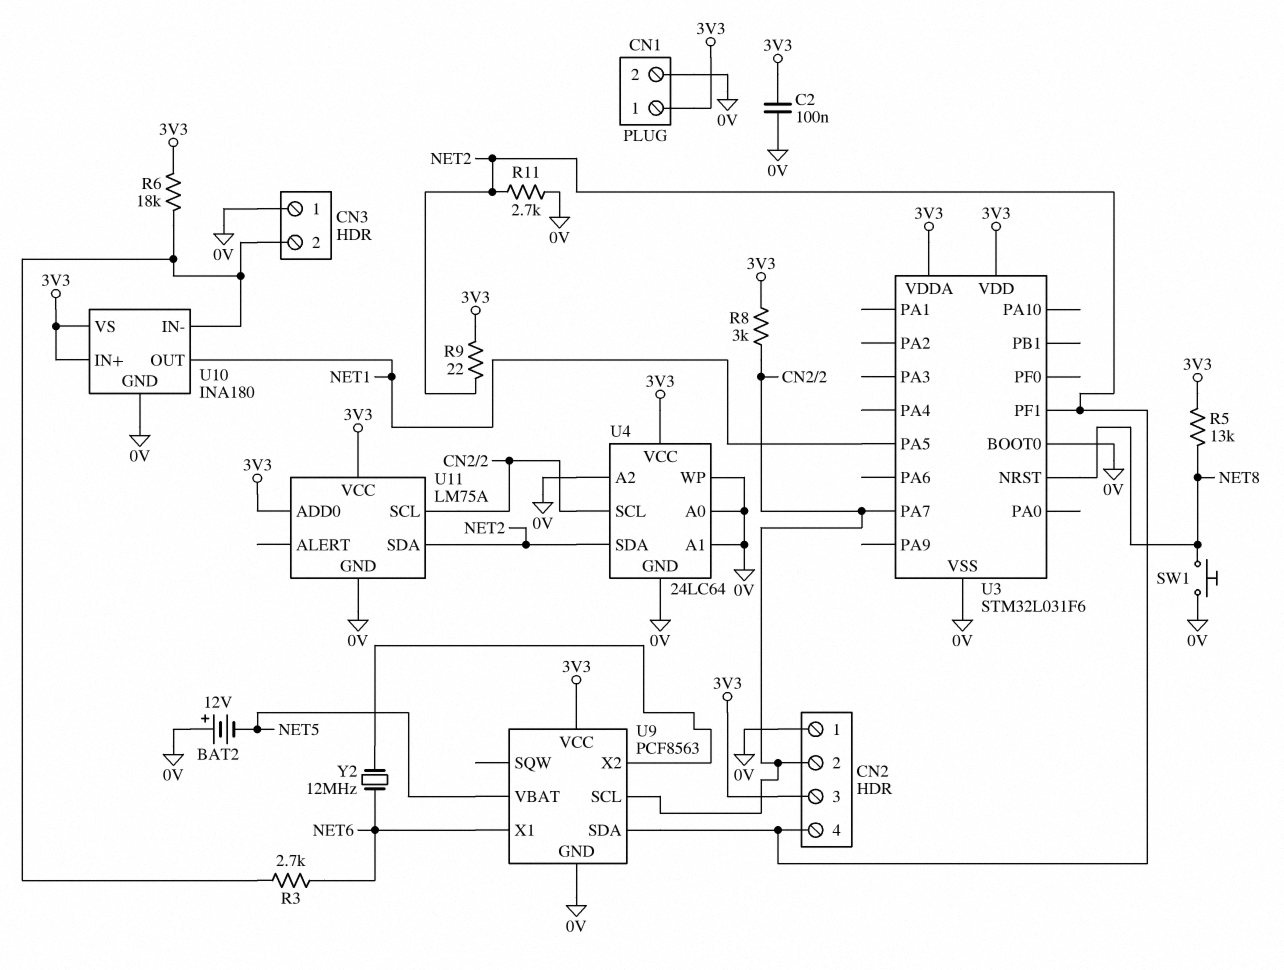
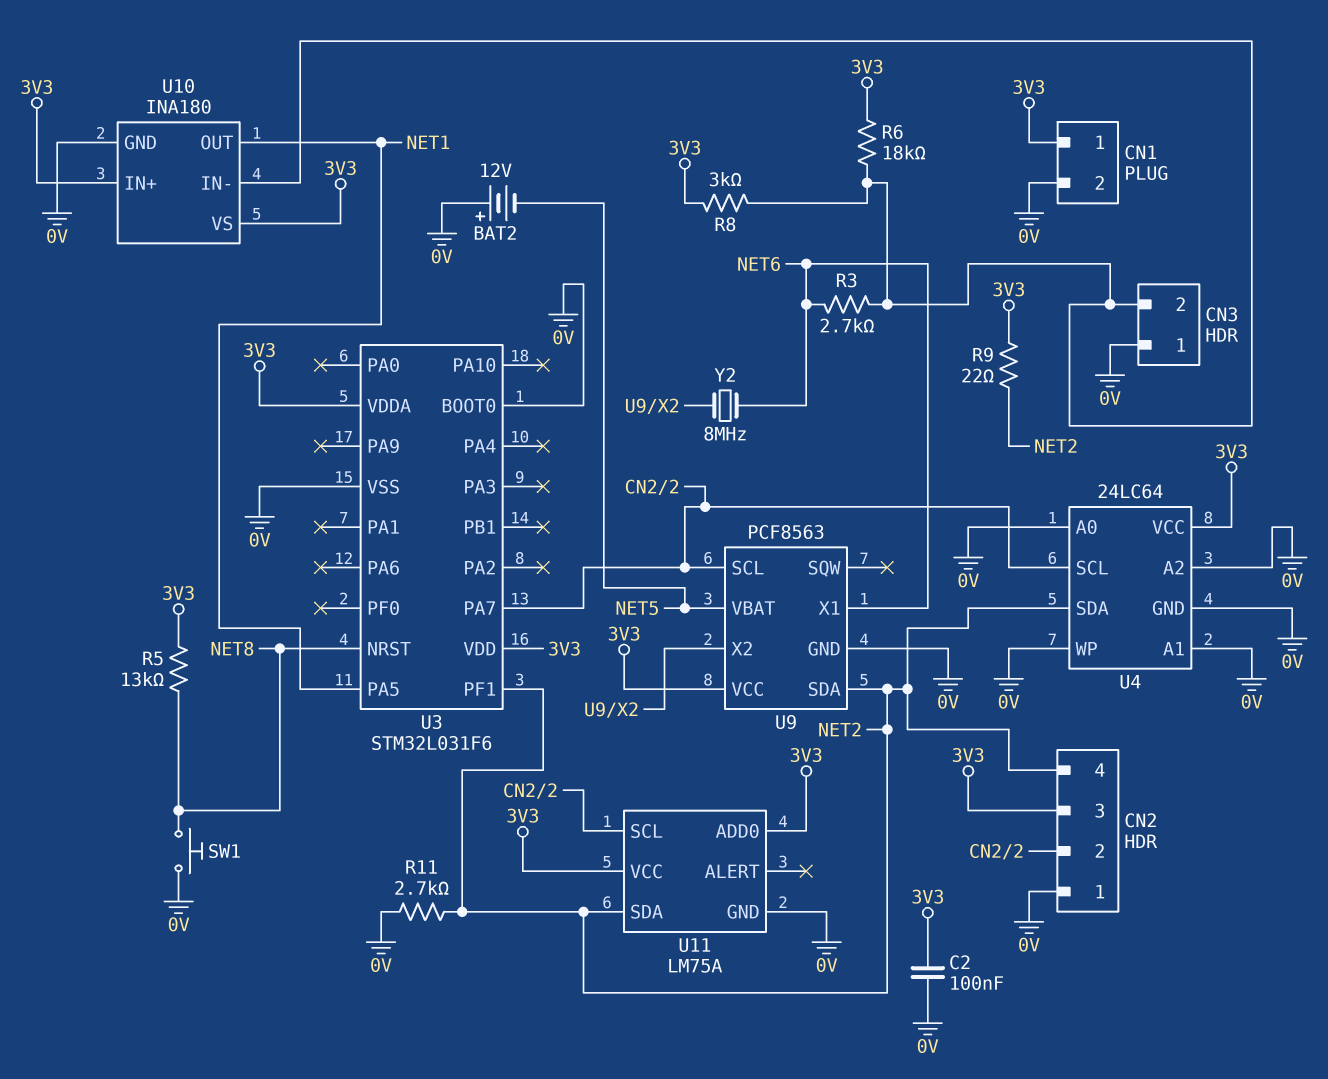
R8: 3k (3V3, CN2/2) -> 3k (3V3, CN3/2)
Y2: 12MHz (NET6, U9/X2) -> 8MHz (NET6, U9/X2)

